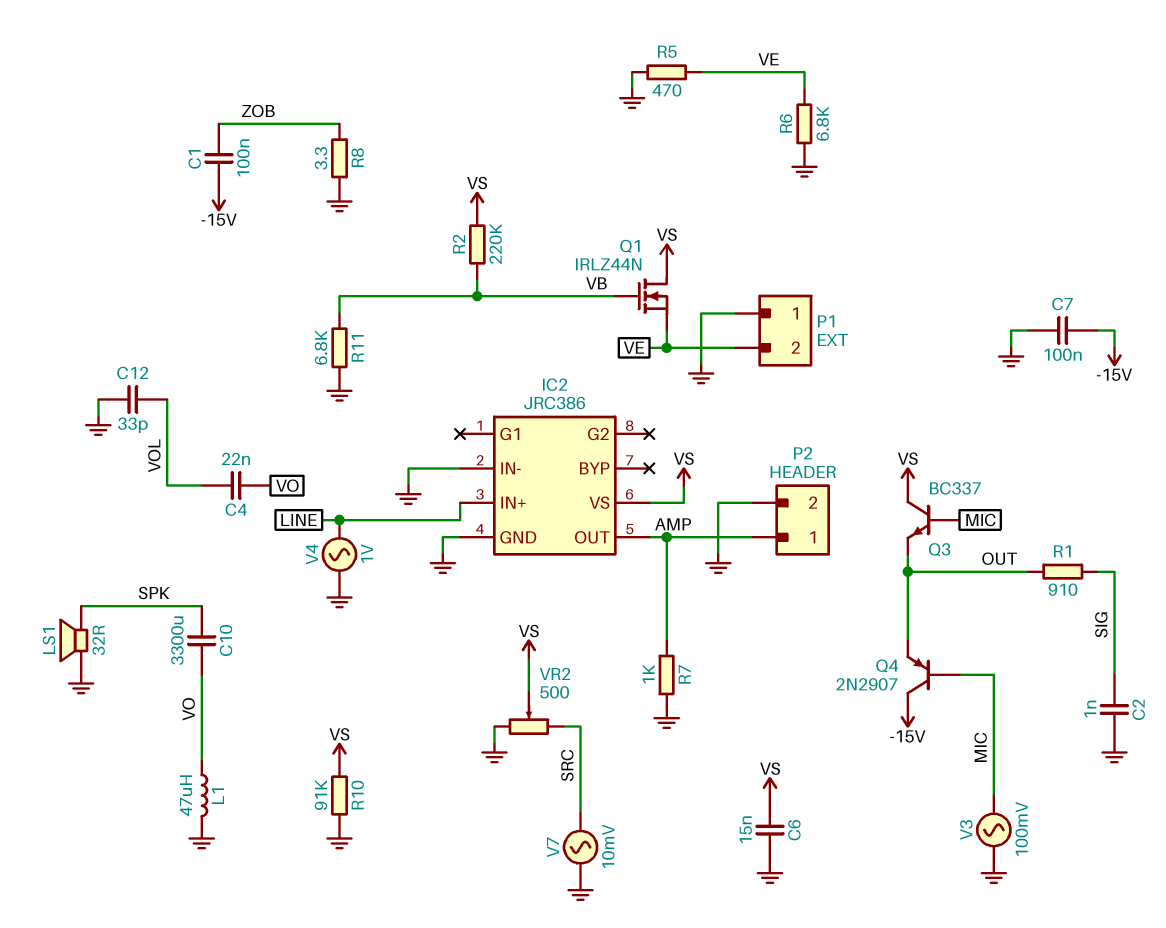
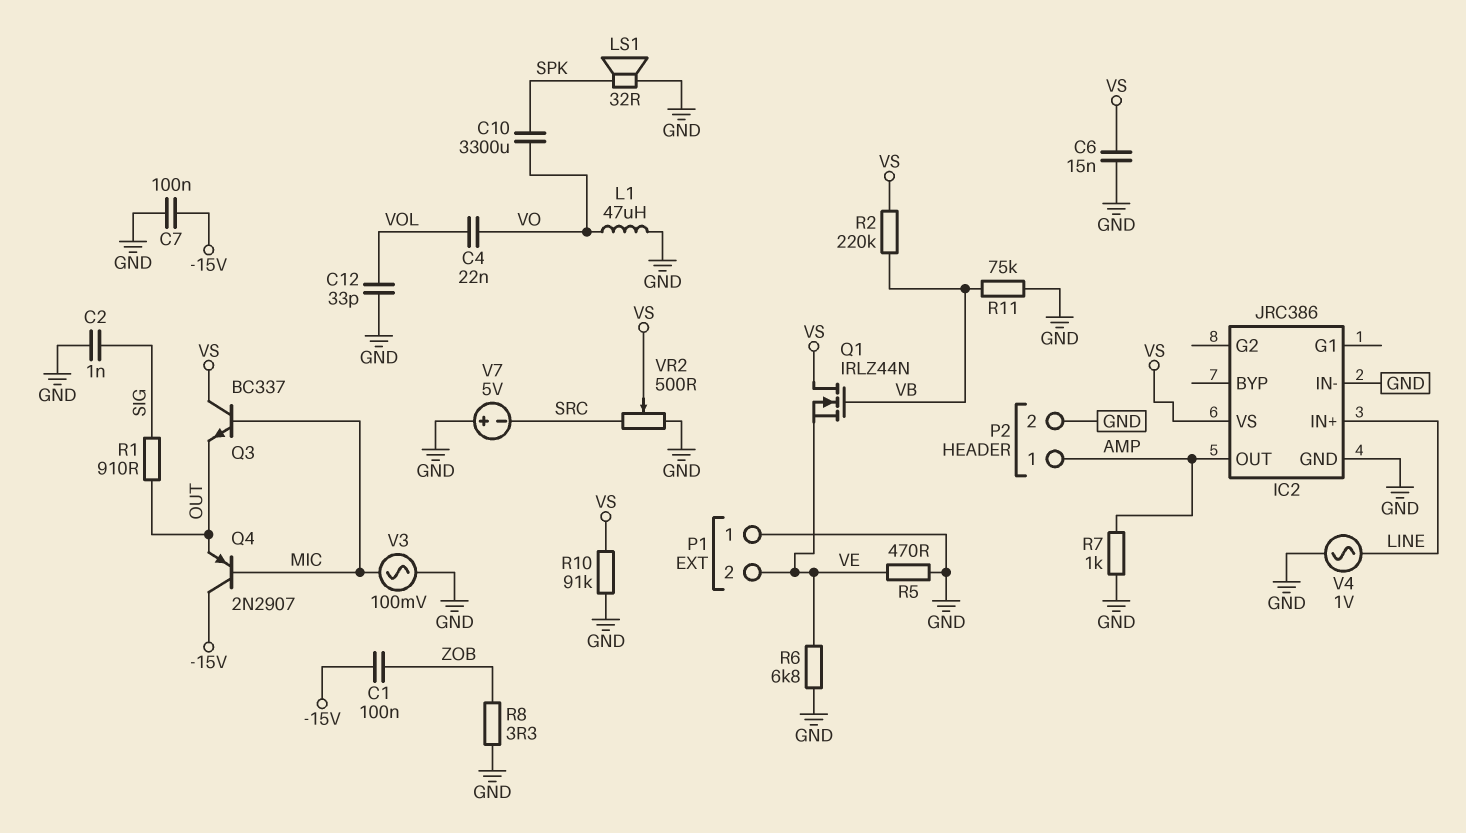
R11: 6.8k (GND, VB) -> 75k (GND, VB)
V7: AC 10mV (GND, SRC) -> 5V (plus GND, minus SRC)

